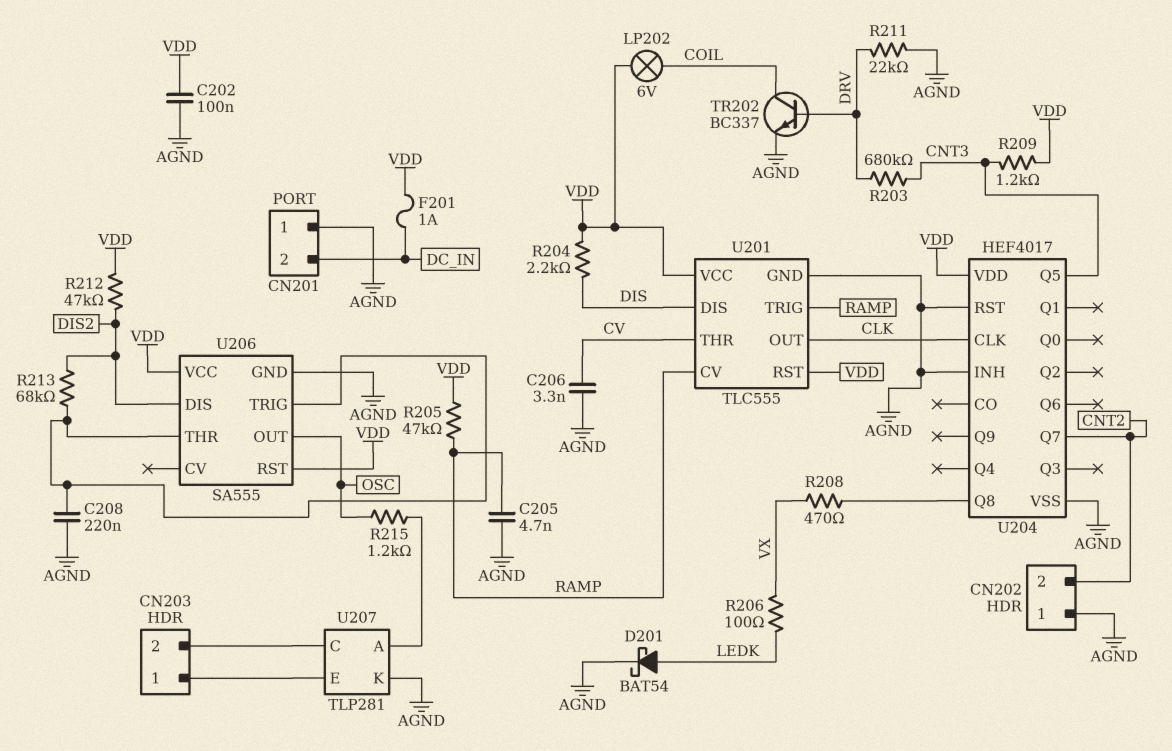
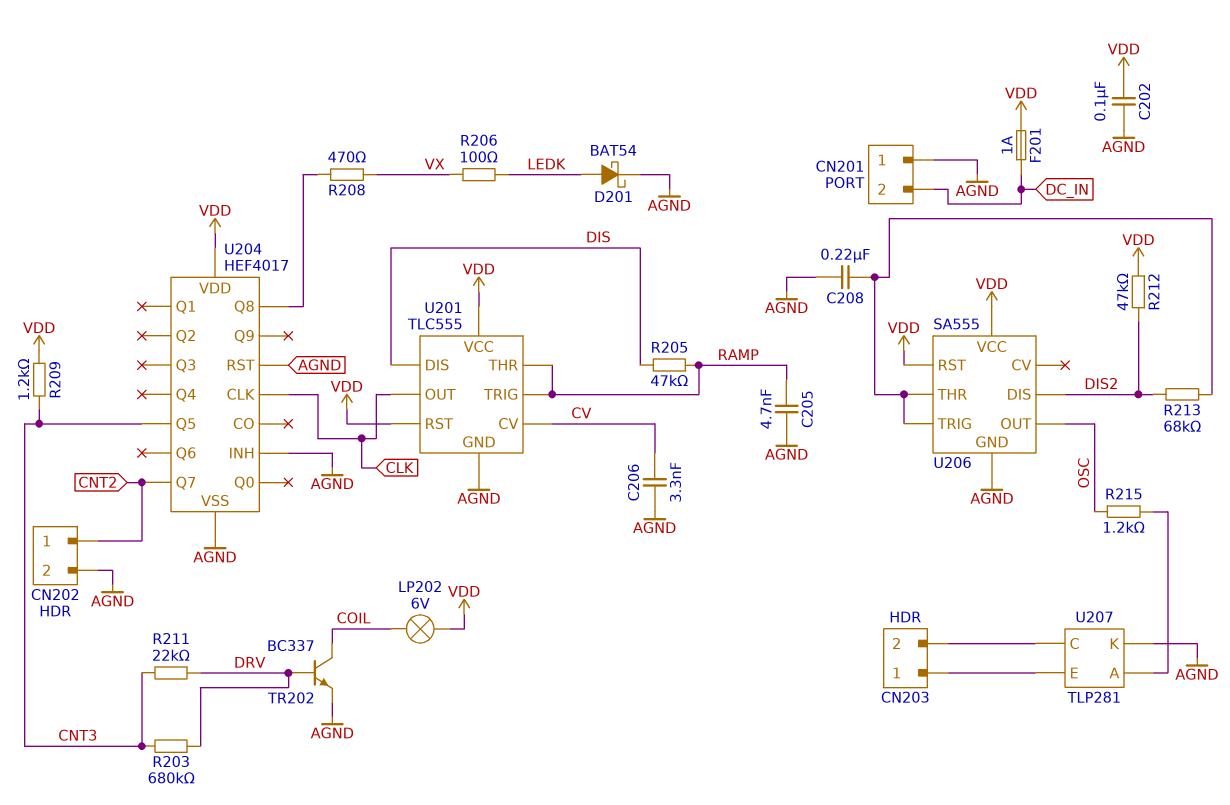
CN202 pin 1: AGND -> CNT2
CN202 pin 2: CNT2 -> AGND
R204: 2.2k (DIS, VDD) -> none
R205: 47k (RAMP, VDD) -> 47k (DIS, RAMP)
R211: 22k (AGND, DRV) -> 22k (CNT3, DRV)
U201 pin CV: RAMP -> CV
U201 pin THR: CV -> RAMP

